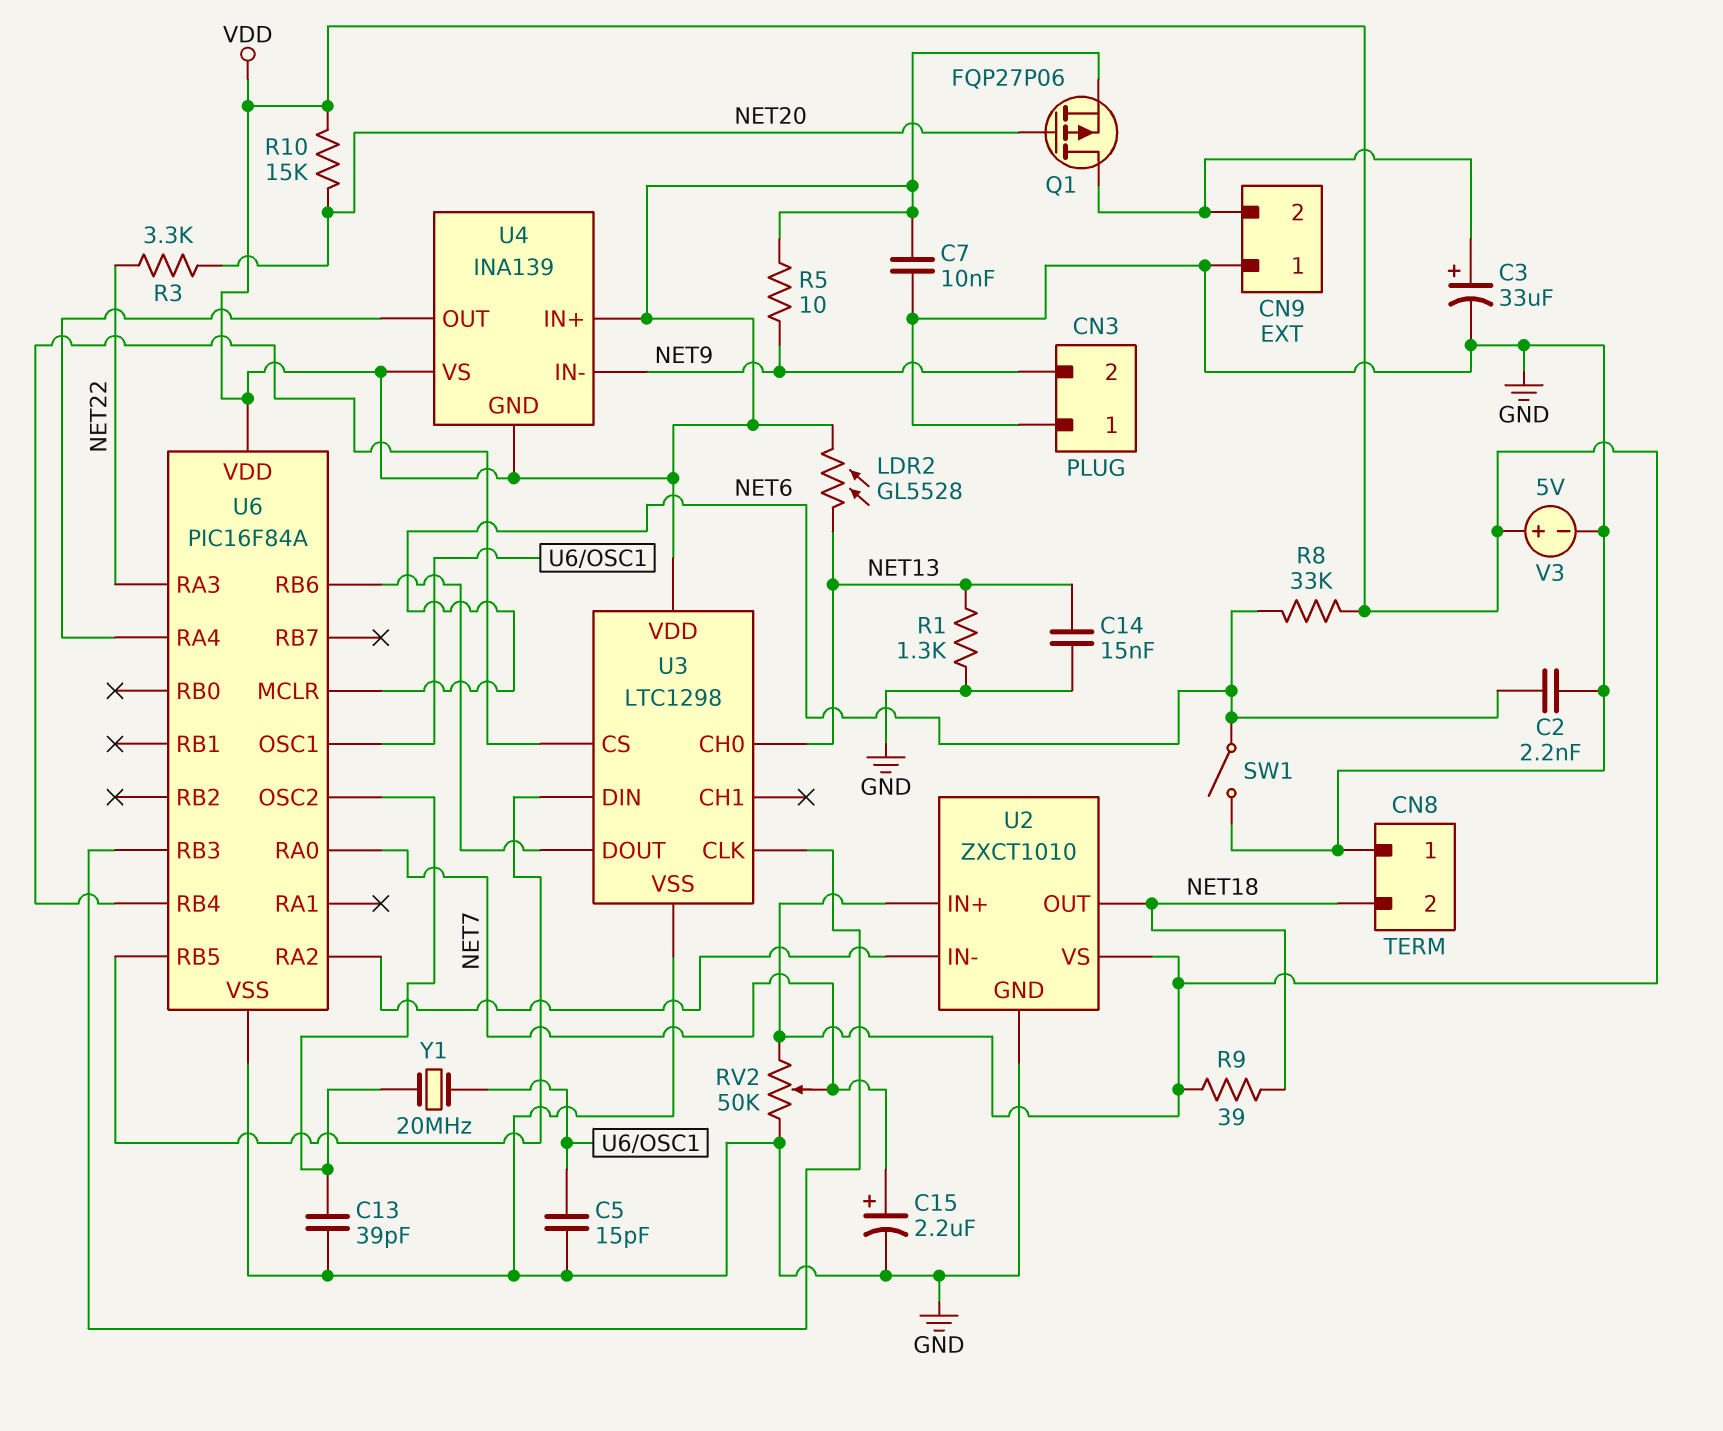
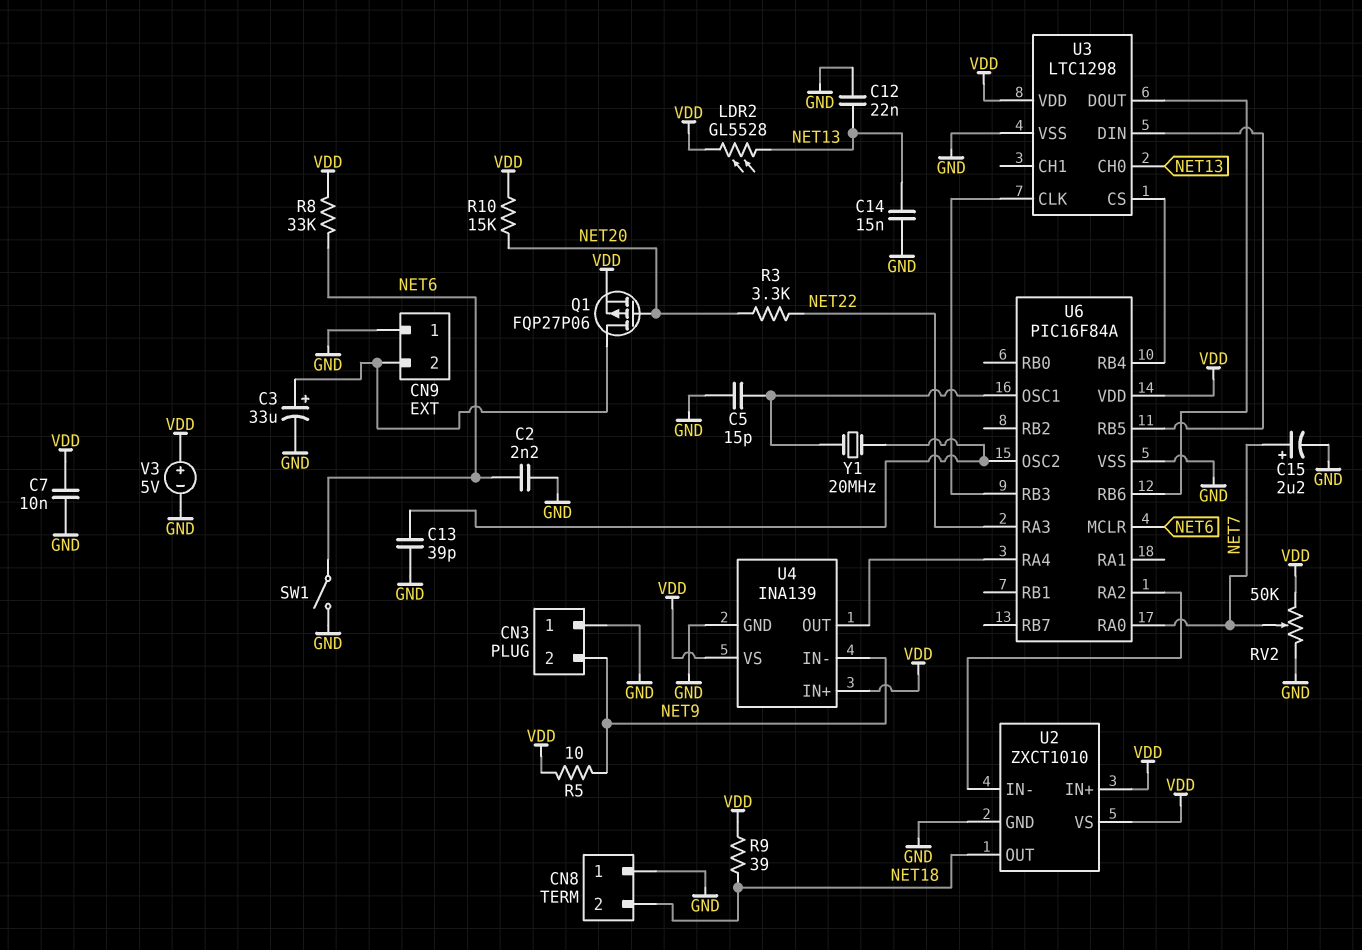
C12: none -> 22nF (GND, NET13)
R1: 1.3k (GND, NET13) -> none
U4 pin GND: VDD -> GND

